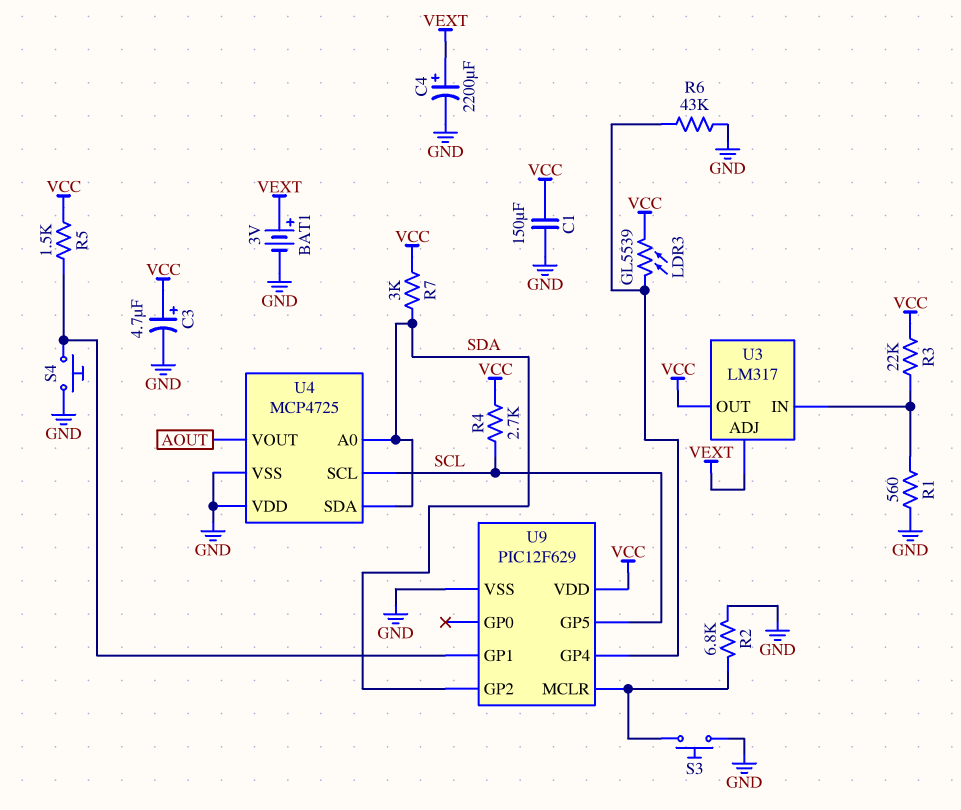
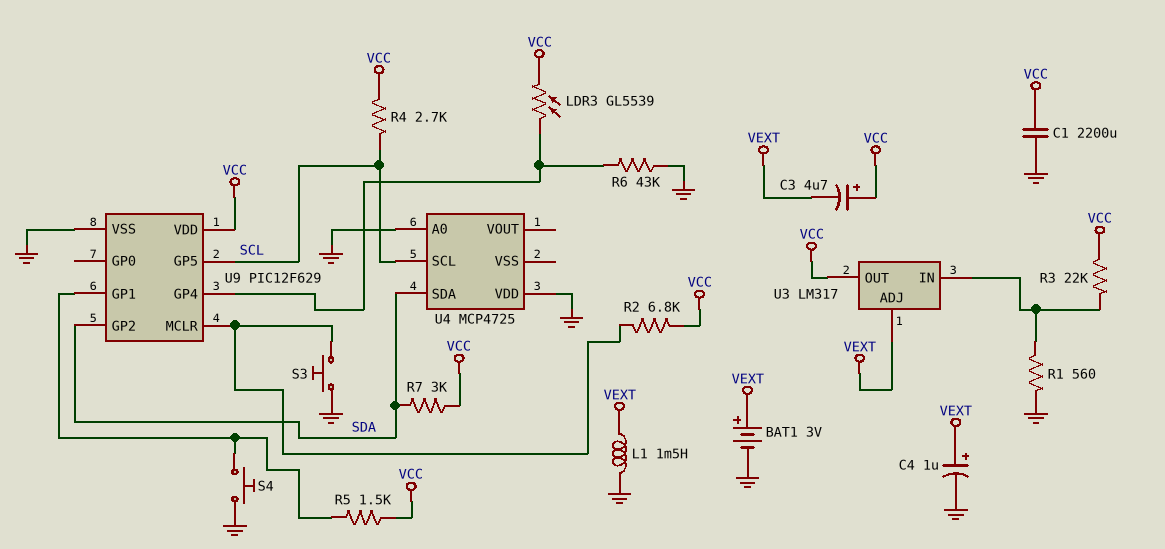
C1: 150uF (GND, VCC) -> 2200uF (GND, VCC)
C3: 4.7uF (plus VCC, minus GND) -> 4.7uF (plus VCC, minus VEXT)
C4: 2200uF (plus VEXT, minus GND) -> 1uF (plus VEXT, minus GND)
L1: none -> 1.5mH (GND, VEXT)
R2: 6.8k (GND, U9/MCLR) -> 6.8k (U9/MCLR, VCC)
U4 pin A0: SDA -> GND
U4 pin VOUT: AOUT -> none
U4 pin VSS: GND -> none

